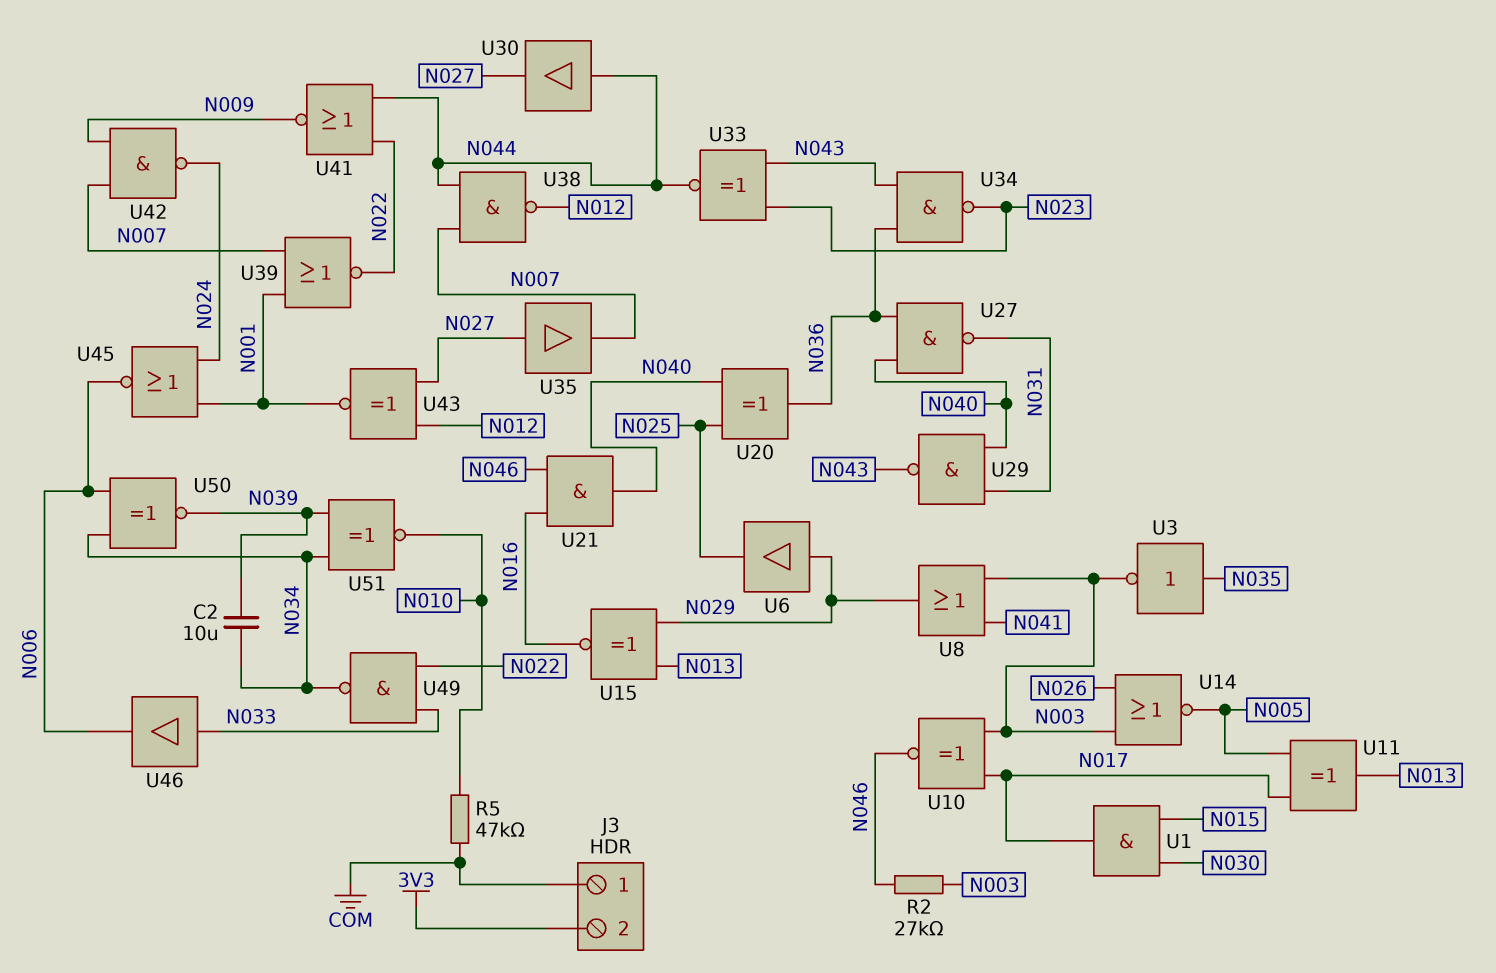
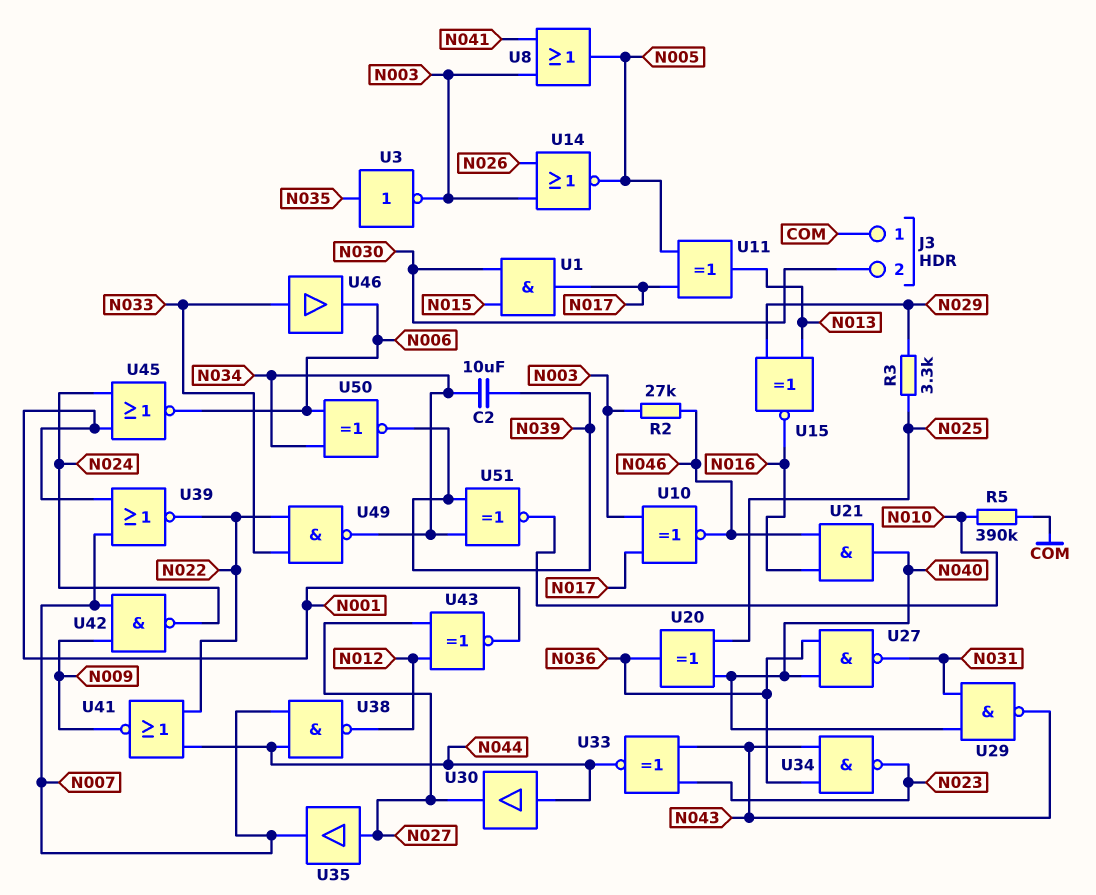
J3 pin 2: 3V3 -> N030
R3: none -> 3.3k (N025, N029)
R5: 47k (COM, N010) -> 390k (COM, N010)
U6: buffer (in N029, out N025) -> none
U8: OR (in N003, in N041, out N029) -> OR (in N003, in N041, out N005)

